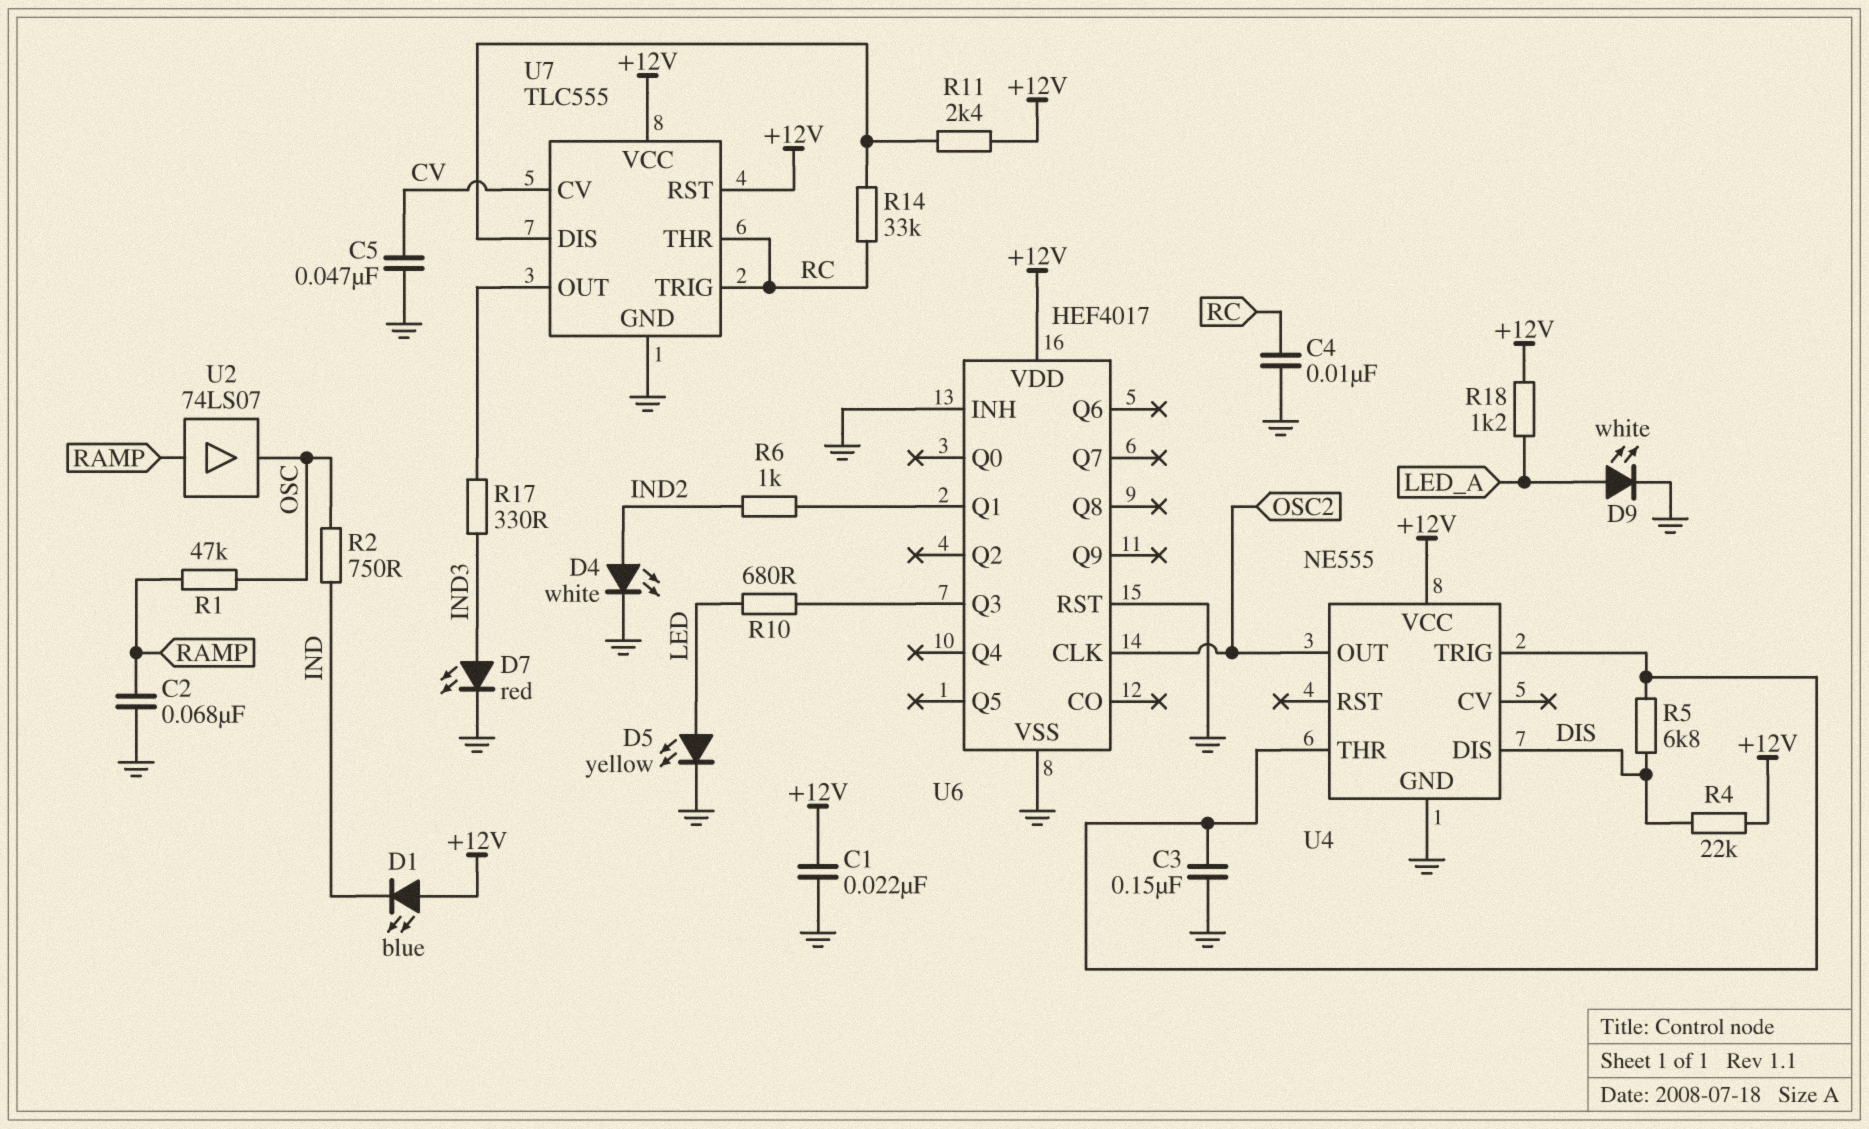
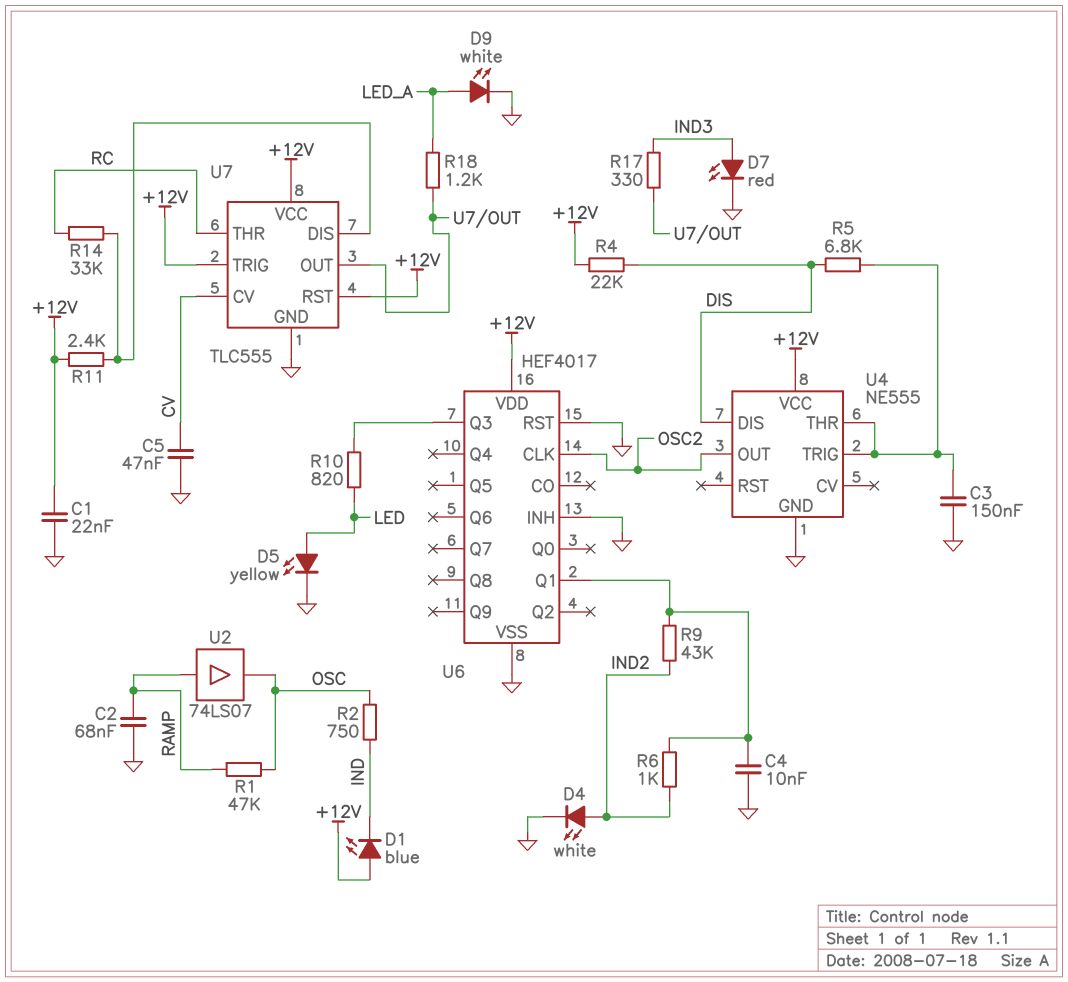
C4: 10nF (GND, RC) -> 10nF (GND, U6/Q1)
R9: none -> 43k (IND2, U6/Q1)
R10: 680 (LED, U6/Q3) -> 820 (LED, U6/Q3)
R18: 1.2k (+12V, LED_A) -> 1.2k (LED_A, U7/OUT)
U7 pin TRIG: RC -> +12V

